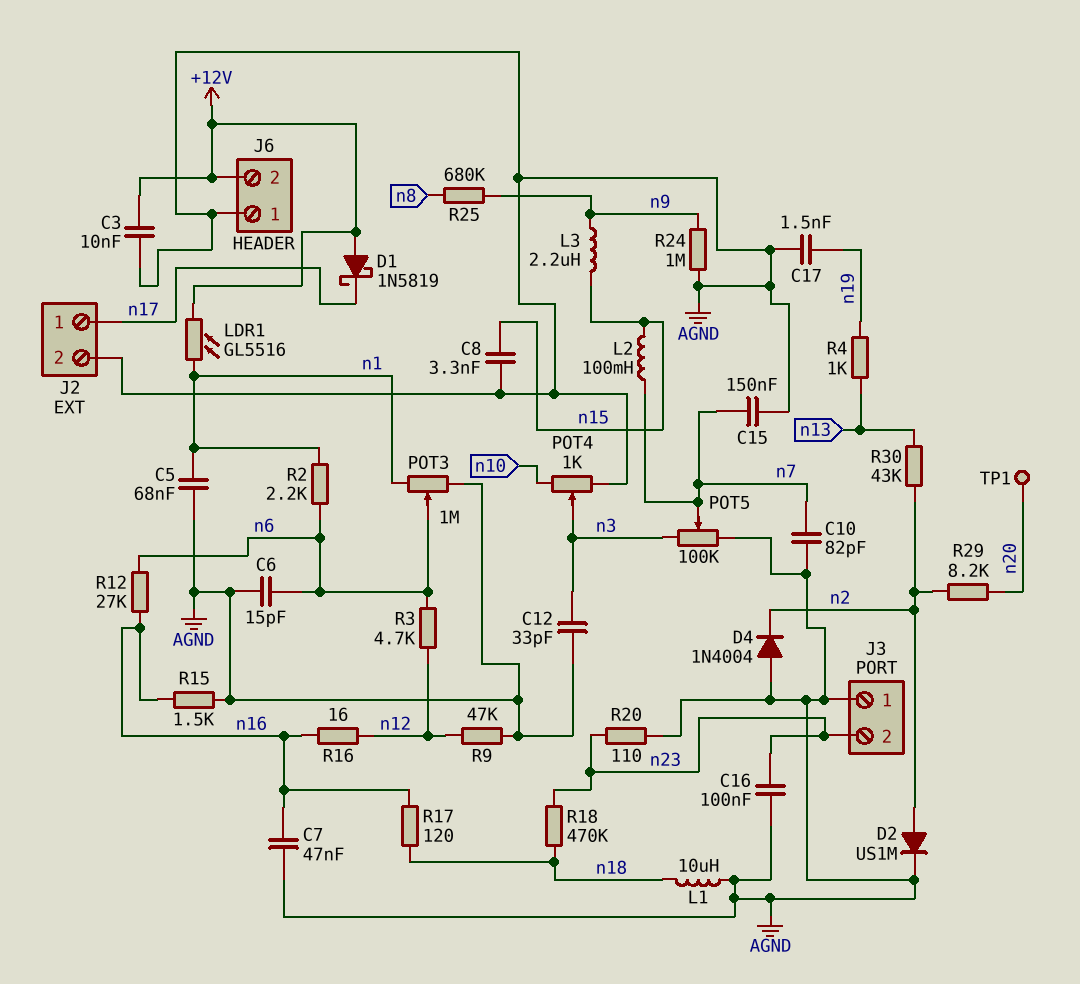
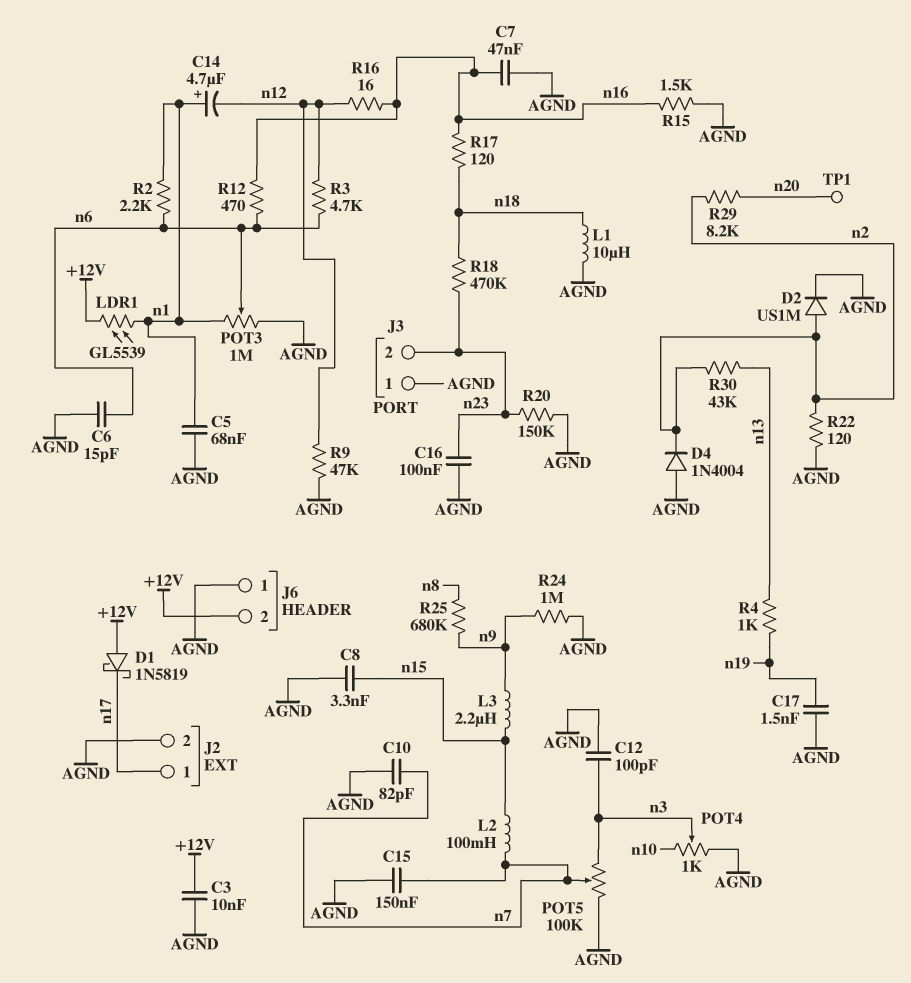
C12: 33pF (AGND, n3) -> 100pF (AGND, n3)
C14: none -> 4.7uF (plus n1, minus n12)
LDR1: GL5516 (+12V, n1) -> GL5539 (+12V, n1)
R12: 27k (n6, n16) -> 470 (n6, n16)
R20: 110 (AGND, n23) -> 150k (AGND, n23)
R22: none -> 120 (AGND, n2)

